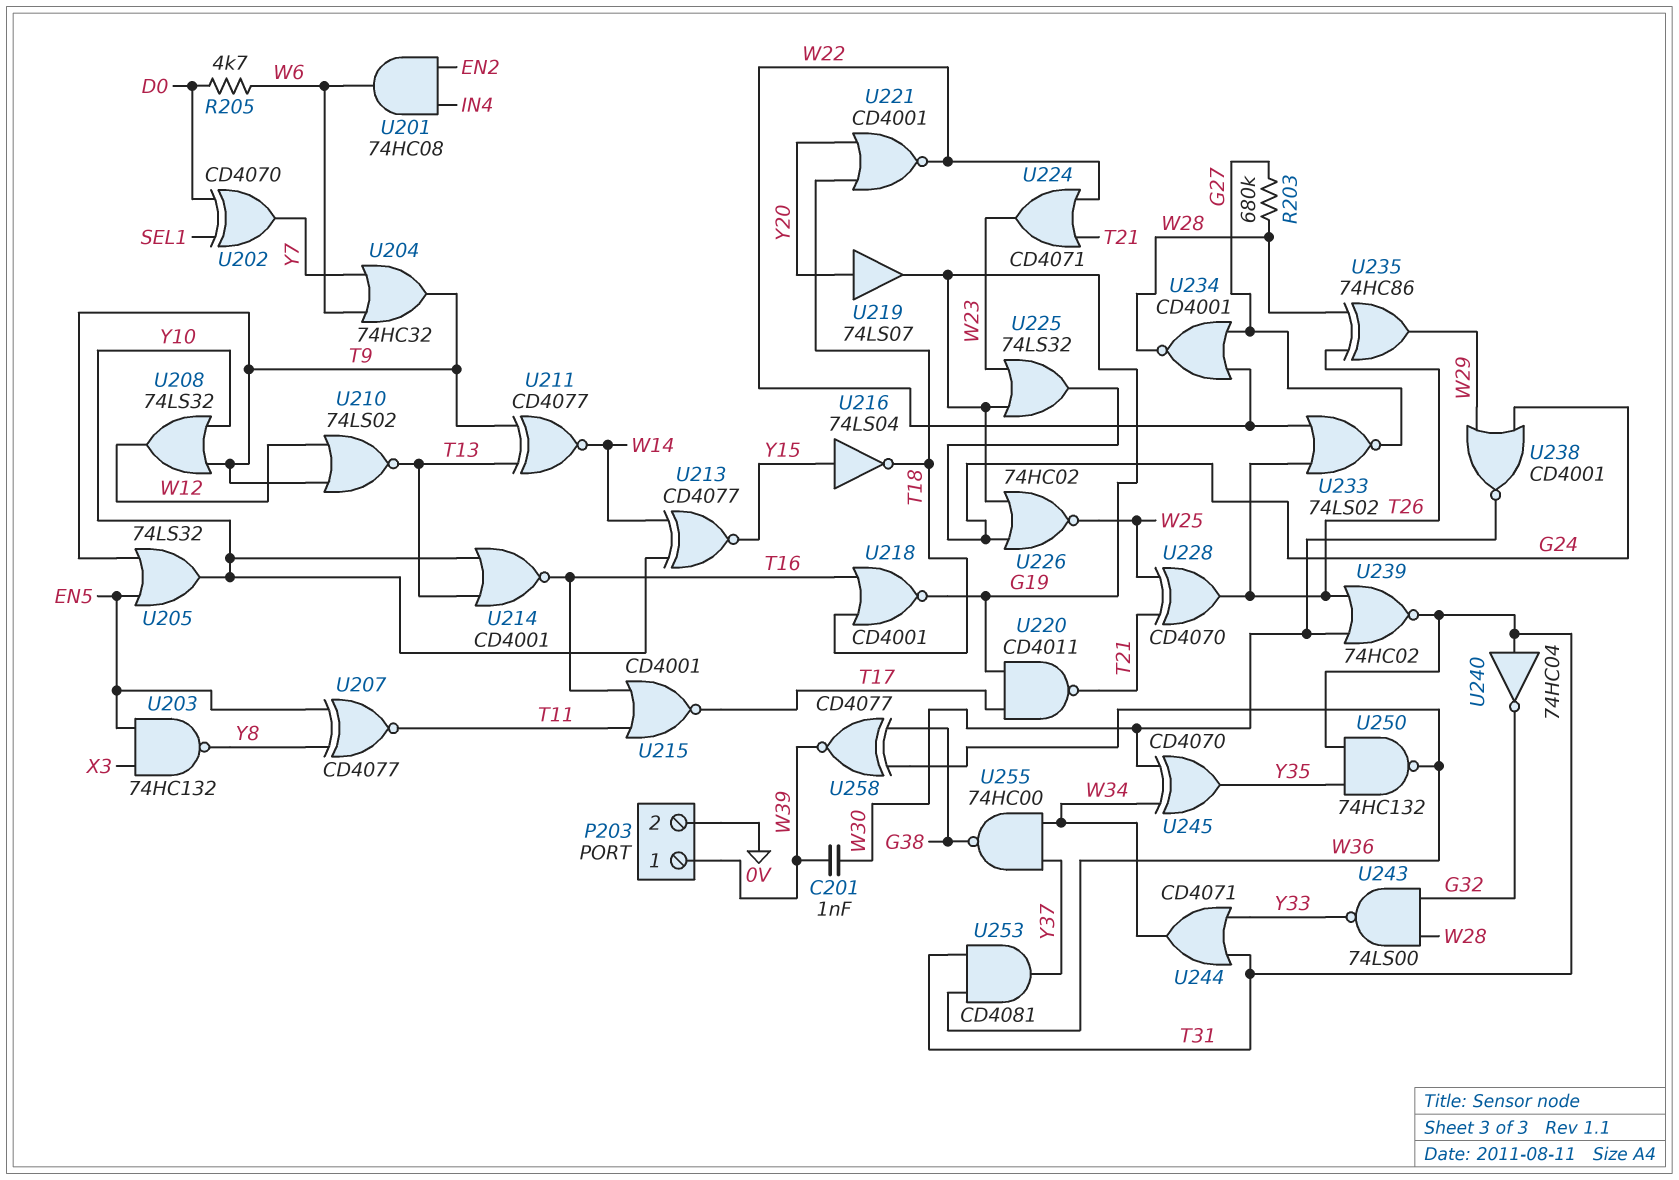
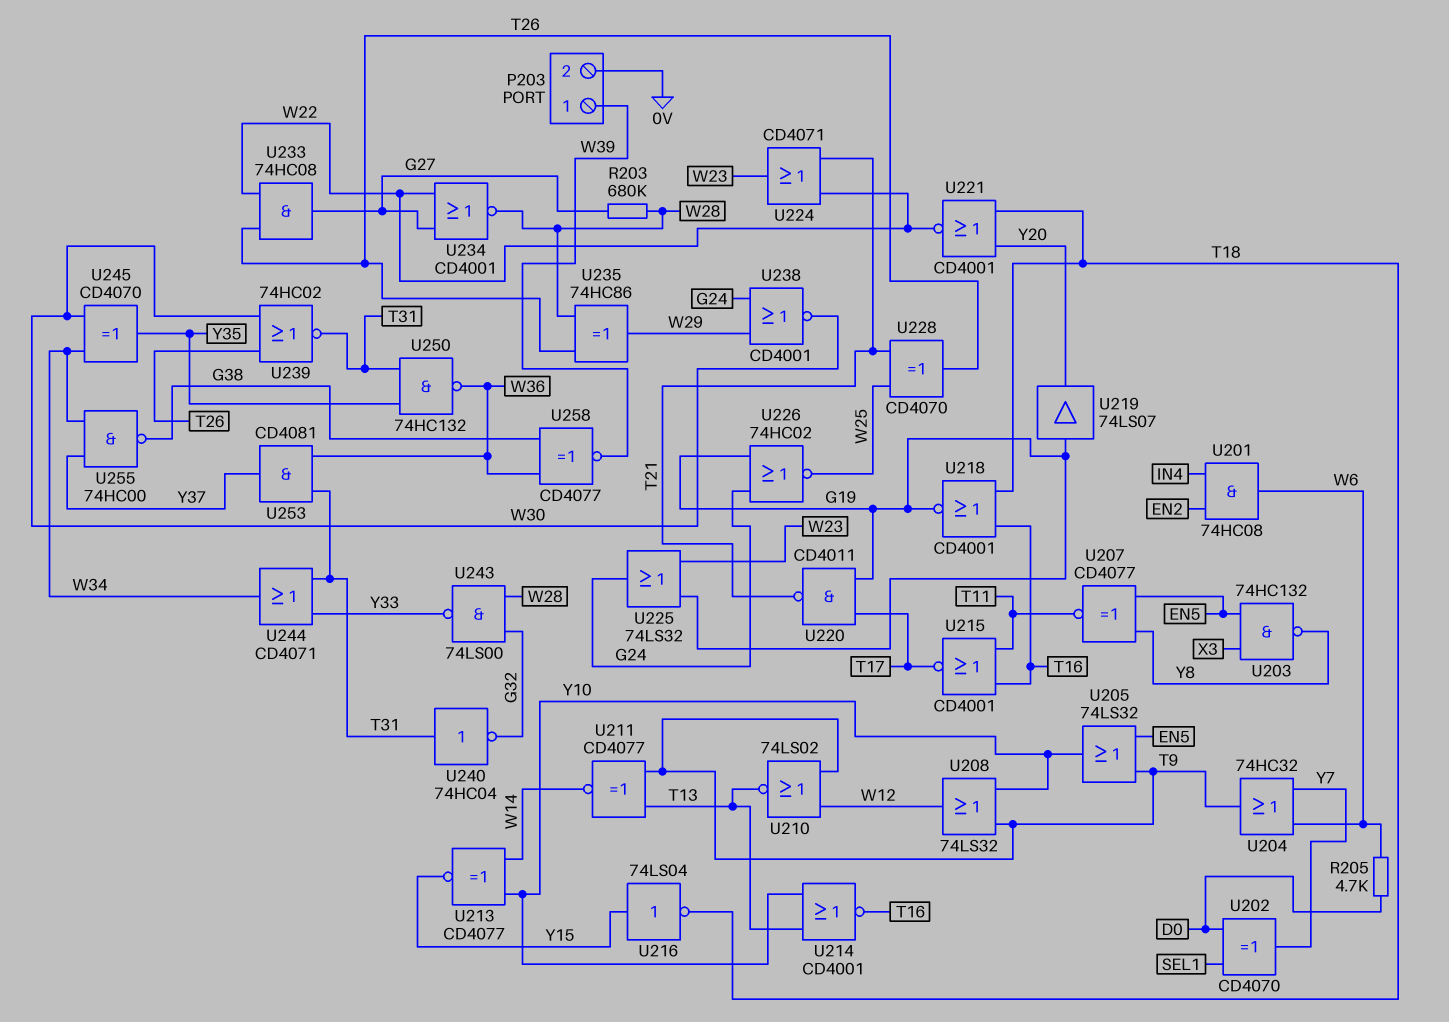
C201: 1nF (W30, W39) -> none
U219: buffer 74LS07 (in Y20, out G19) -> buffer 74LS07 (in G19, out Y20)
U233: NOR 74LS02 (in T26, in W22, out G27) -> AND 74HC08 (in T26, in W22, out G27)

